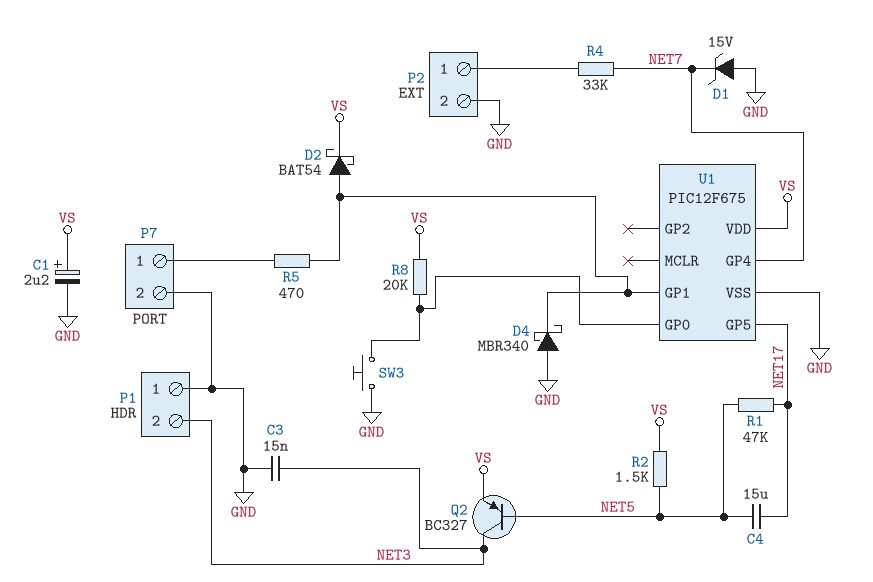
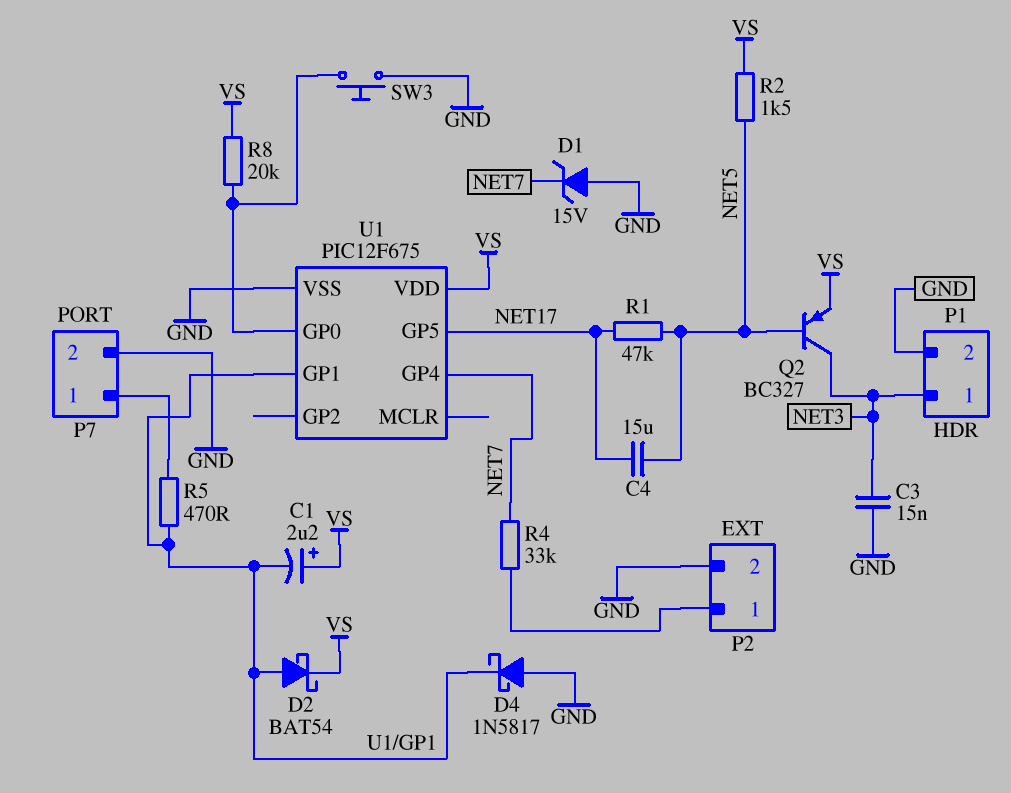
C1: 2.2uF (plus VS, minus GND) -> 2.2uF (plus VS, minus U1/GP1)
D4: schottky MBR340 (A GND, K U1/GP1) -> schottky 1N5817 (A GND, K U1/GP1)
P1 pin 1: GND -> NET3
P1 pin 2: NET3 -> GND

